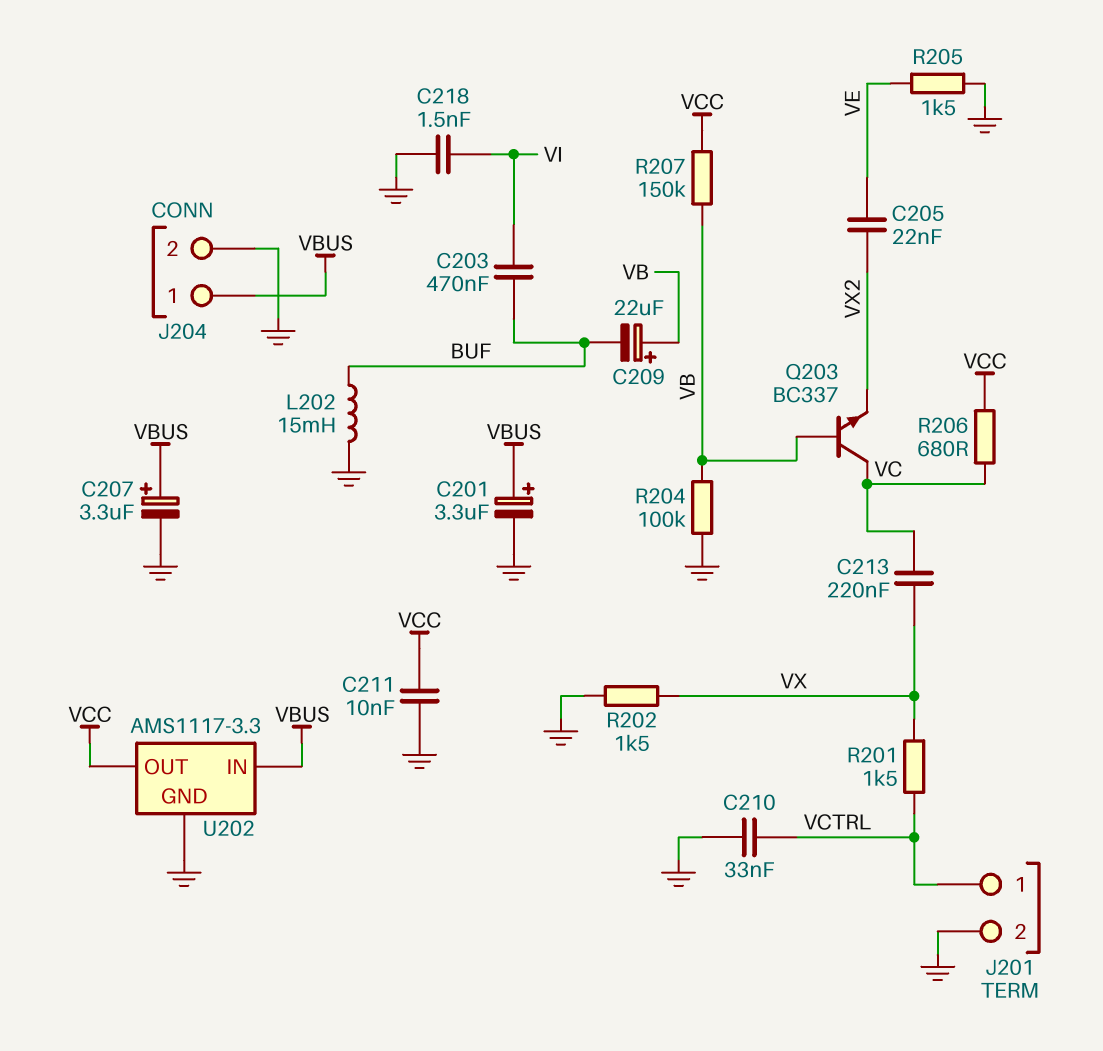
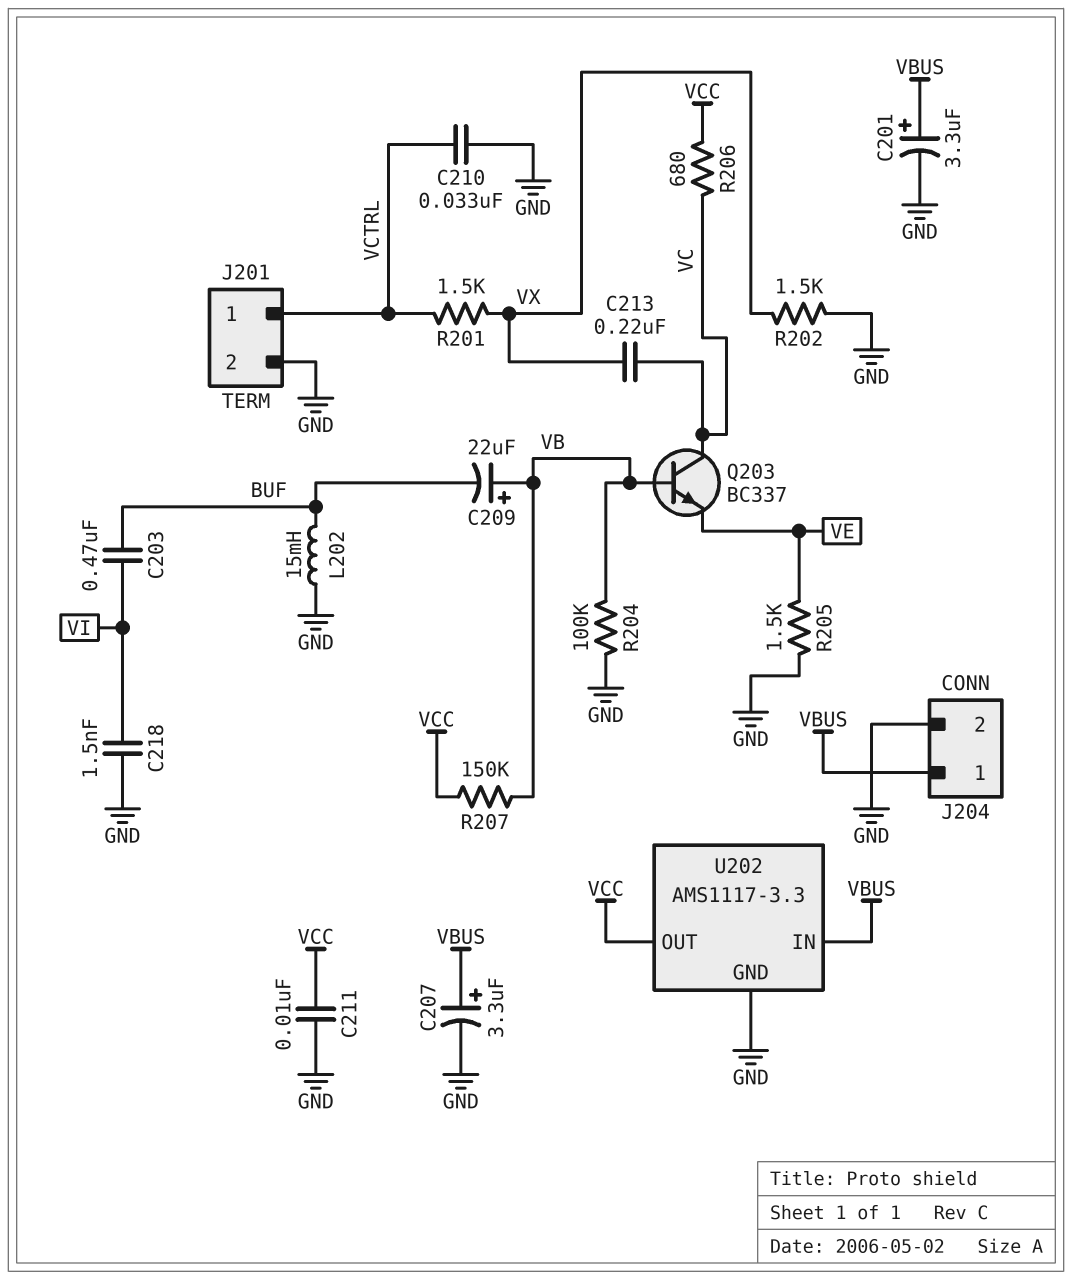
C205: 22nF (VE, VX2) -> none
Q203: NPN BC337 (B VB, C VC, E VX2) -> NPN BC337 (B VB, C VC, E VE)

